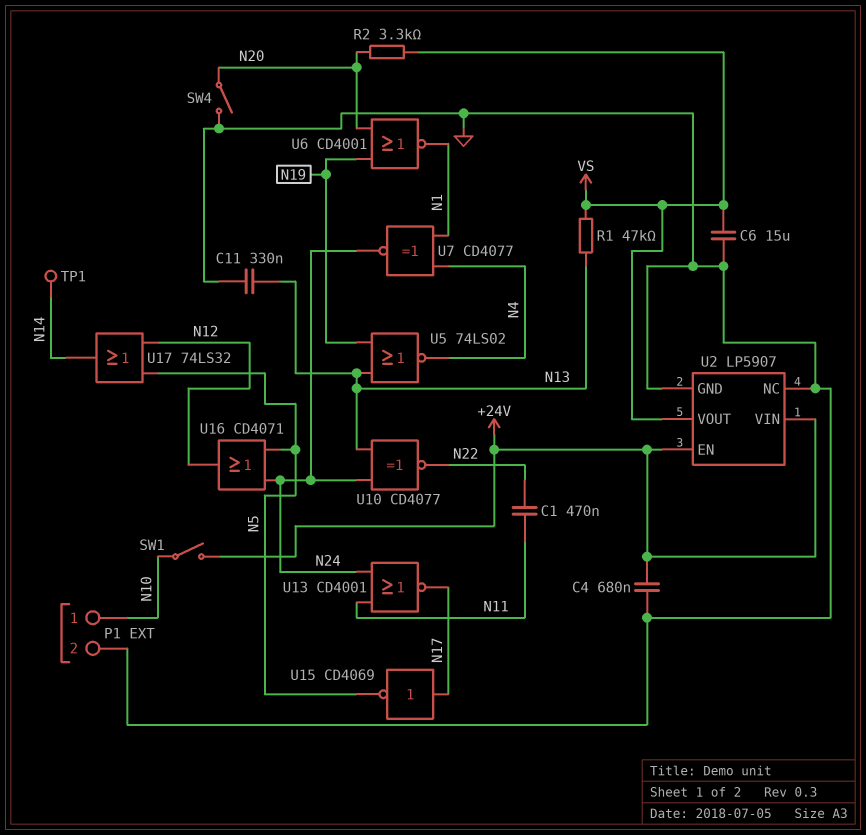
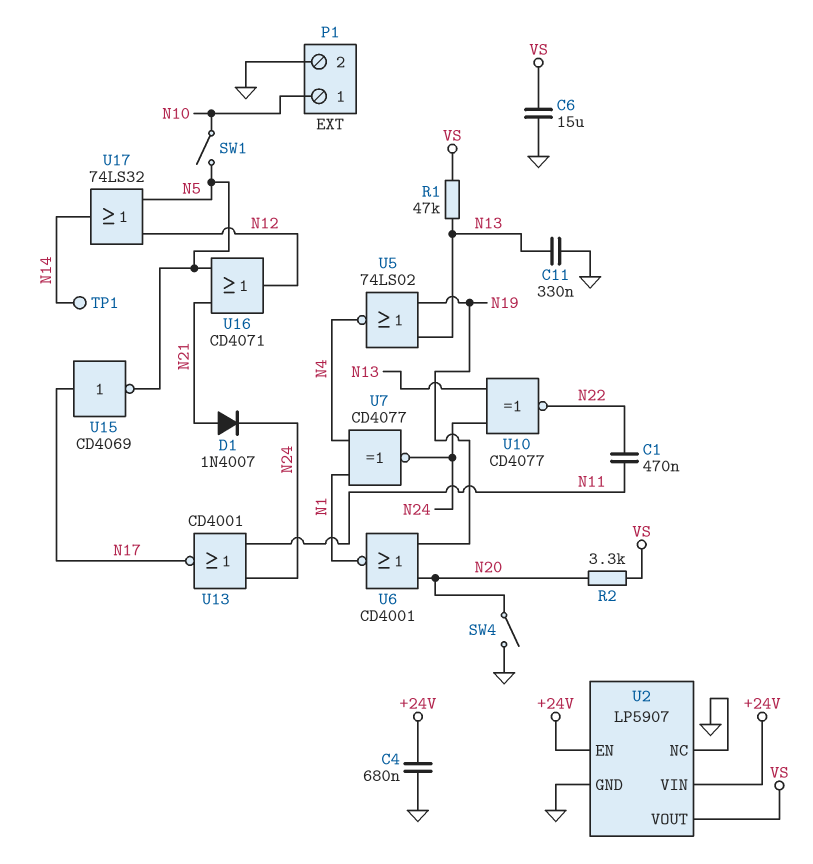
D1: none -> diode 1N4007 (A N21, K N24)
SW1: switch (+24V, N10) -> switch (N5, N10)
U16: OR CD4071 (in N5, in N24, out N12) -> OR CD4071 (in N5, in N21, out N12)

